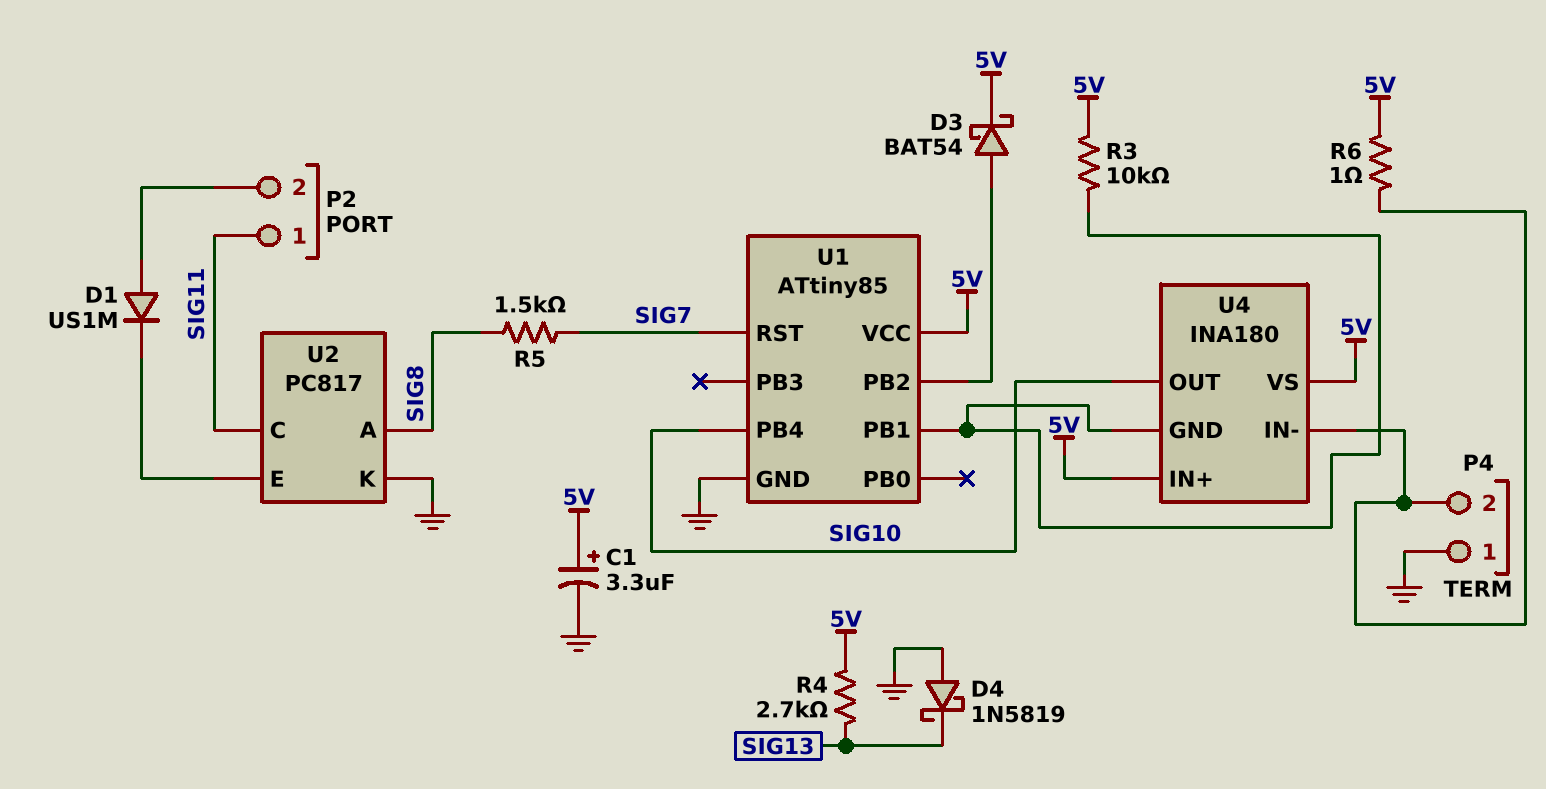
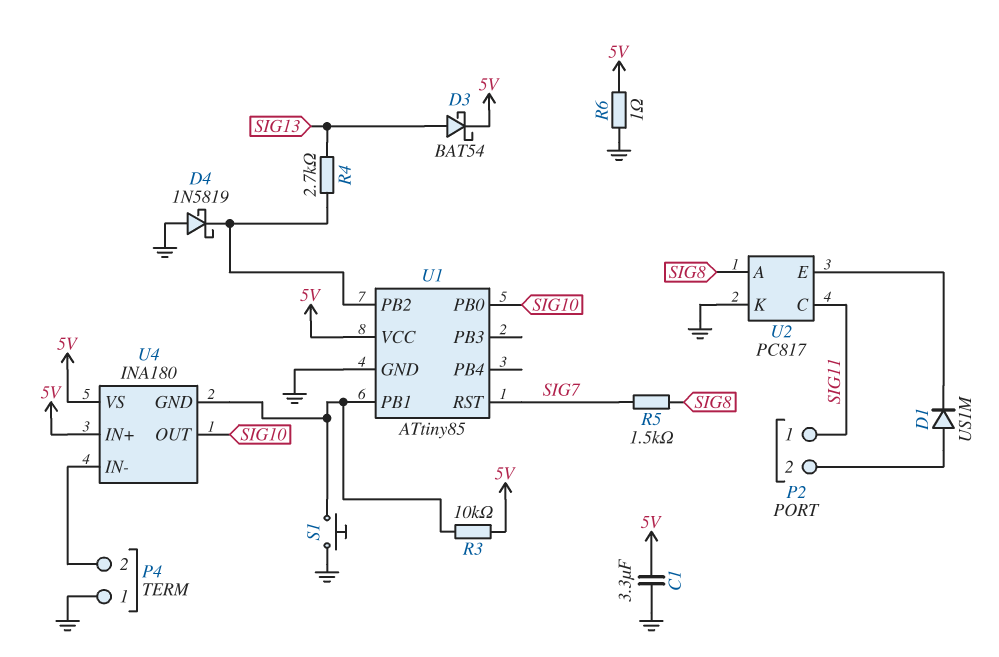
C1: 3.3uF (plus 5V, minus GND) -> 3.3uF (5V, GND)
D3: schottky BAT54 (A U1/PB2, K 5V) -> schottky BAT54 (A SIG13, K 5V)
D4: schottky 1N5819 (A GND, K SIG13) -> schottky 1N5819 (A GND, K U1/PB2)
R4: 2.7k (5V, SIG13) -> 2.7k (SIG13, U1/PB2)
R6: 1 (5V, P4/2) -> 1 (5V, GND)
S1: none -> button (GND, U1/PB1)
U1 pin PB0: none -> SIG10
U1 pin PB4: SIG10 -> none

